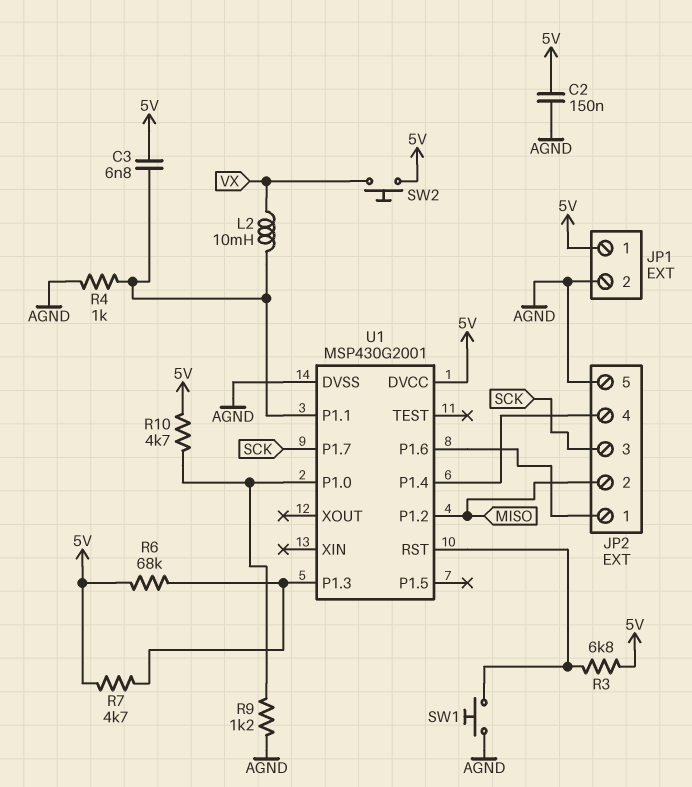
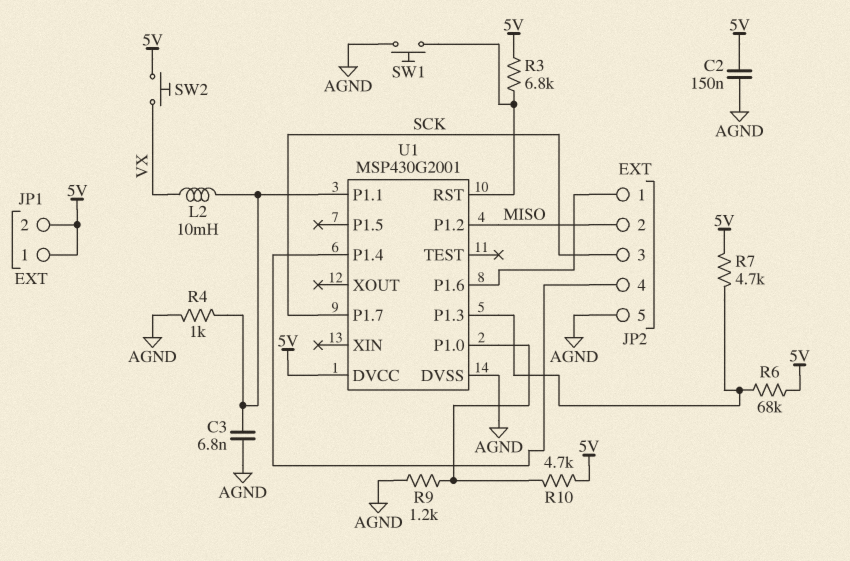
C3: 6.8nF (5V, U1/P1.1) -> 6.8nF (AGND, U1/P1.1)
JP1 pin 2: AGND -> 5V

